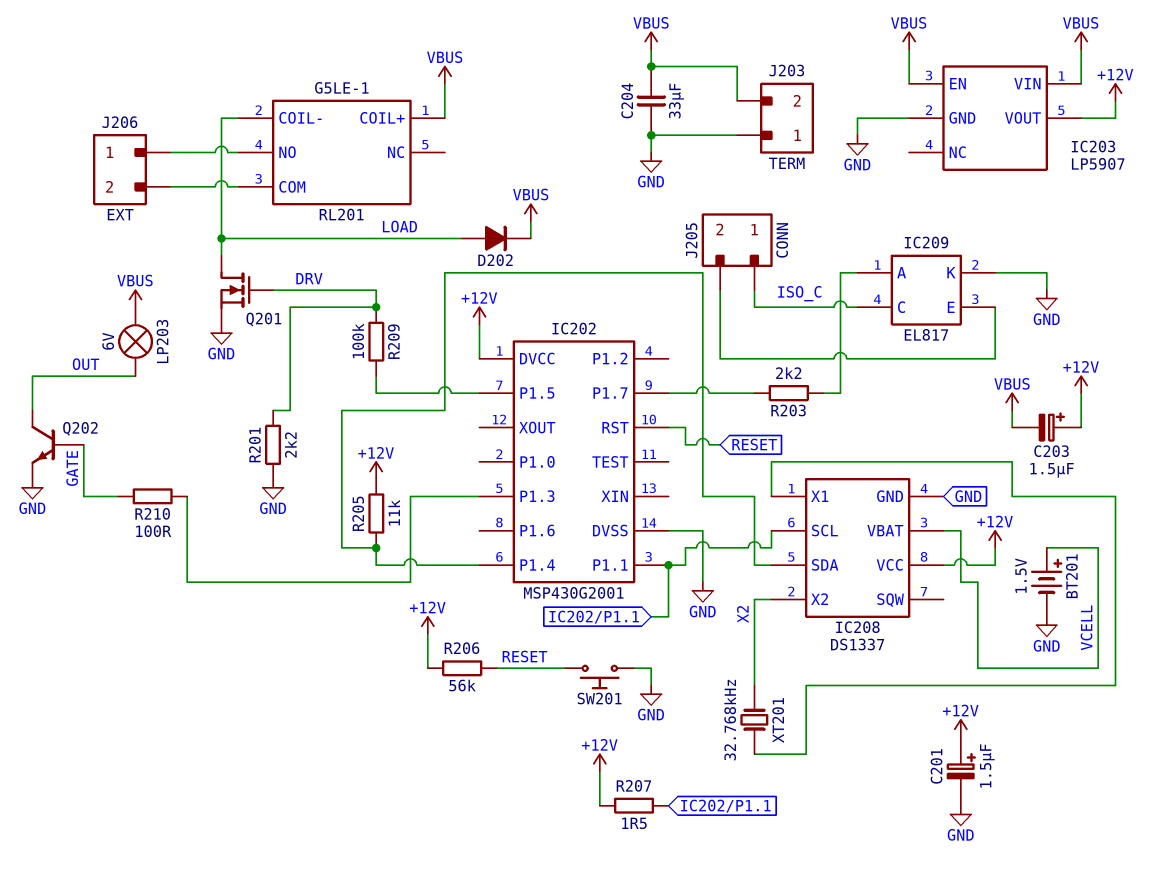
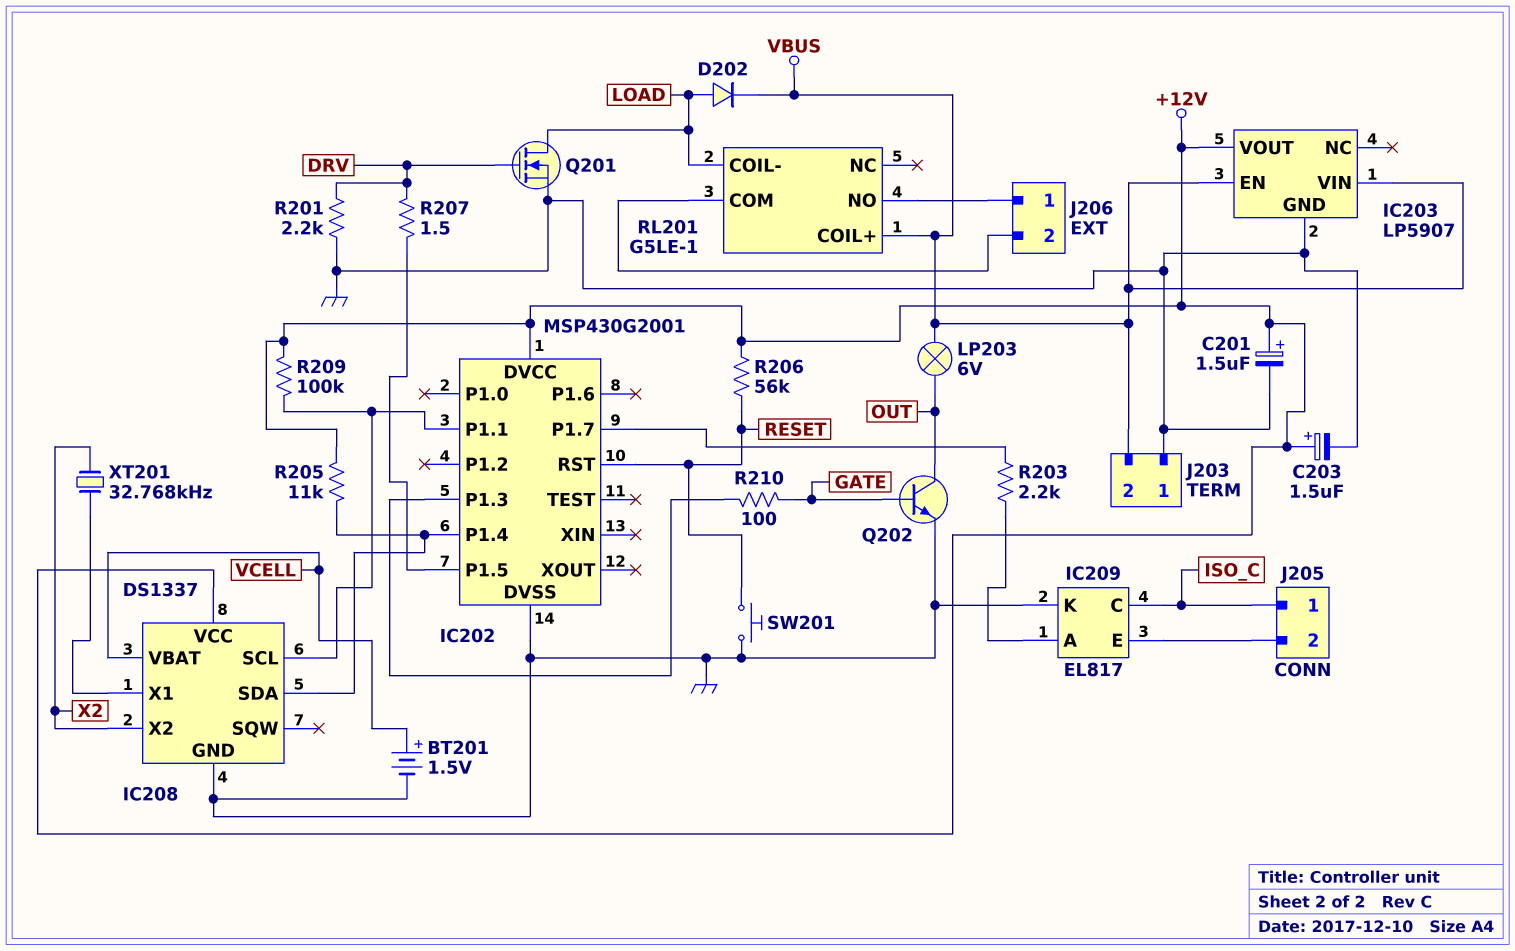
C203: 1.5uF (plus +12V, minus VBUS) -> 1.5uF (plus +12V, minus GND)
C204: 33uF (GND, VBUS) -> none
R207: 1.5 (+12V, IC202/P1.1) -> 1.5 (DRV, IC202/P1.5)
R209: 100k (DRV, IC202/P1.5) -> 100k (+12V, IC202/P1.1)

